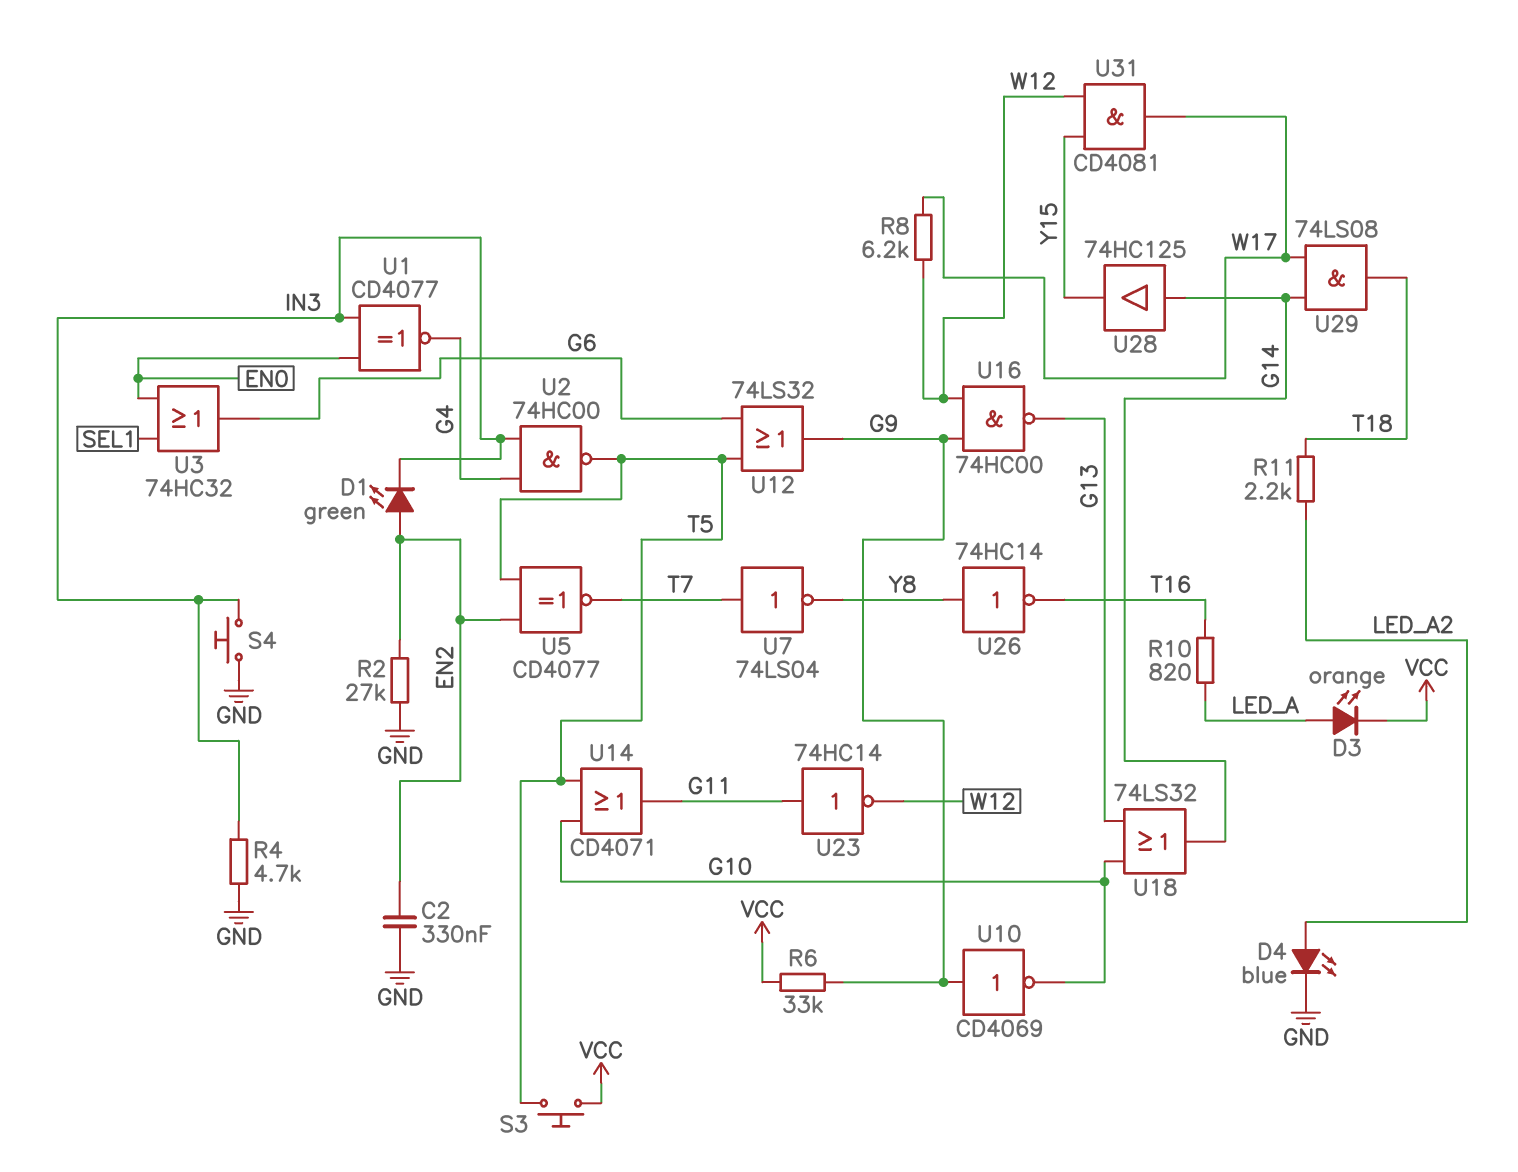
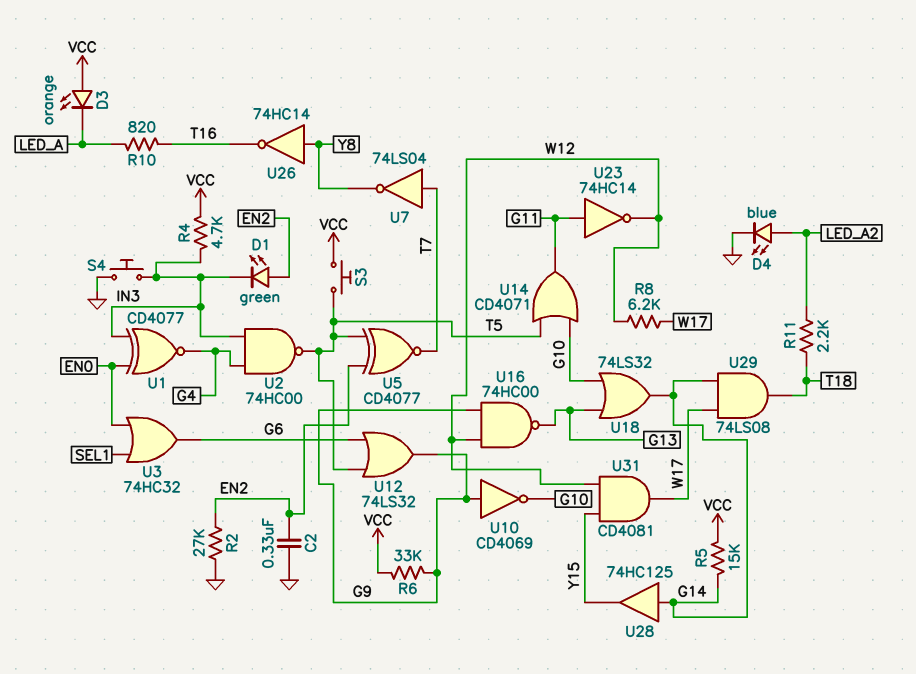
D3: LED orange (A LED_A, K VCC) -> LED orange (A VCC, K LED_A)
R4: 4.7k (GND, IN3) -> 4.7k (IN3, VCC)
R5: none -> 15k (G14, VCC)

